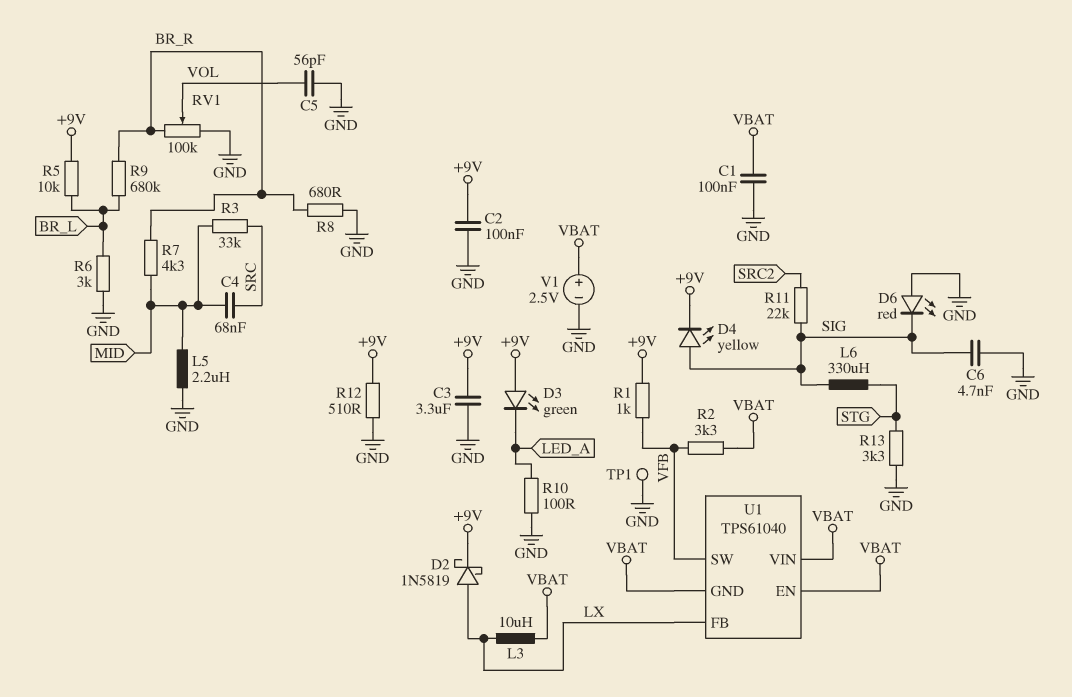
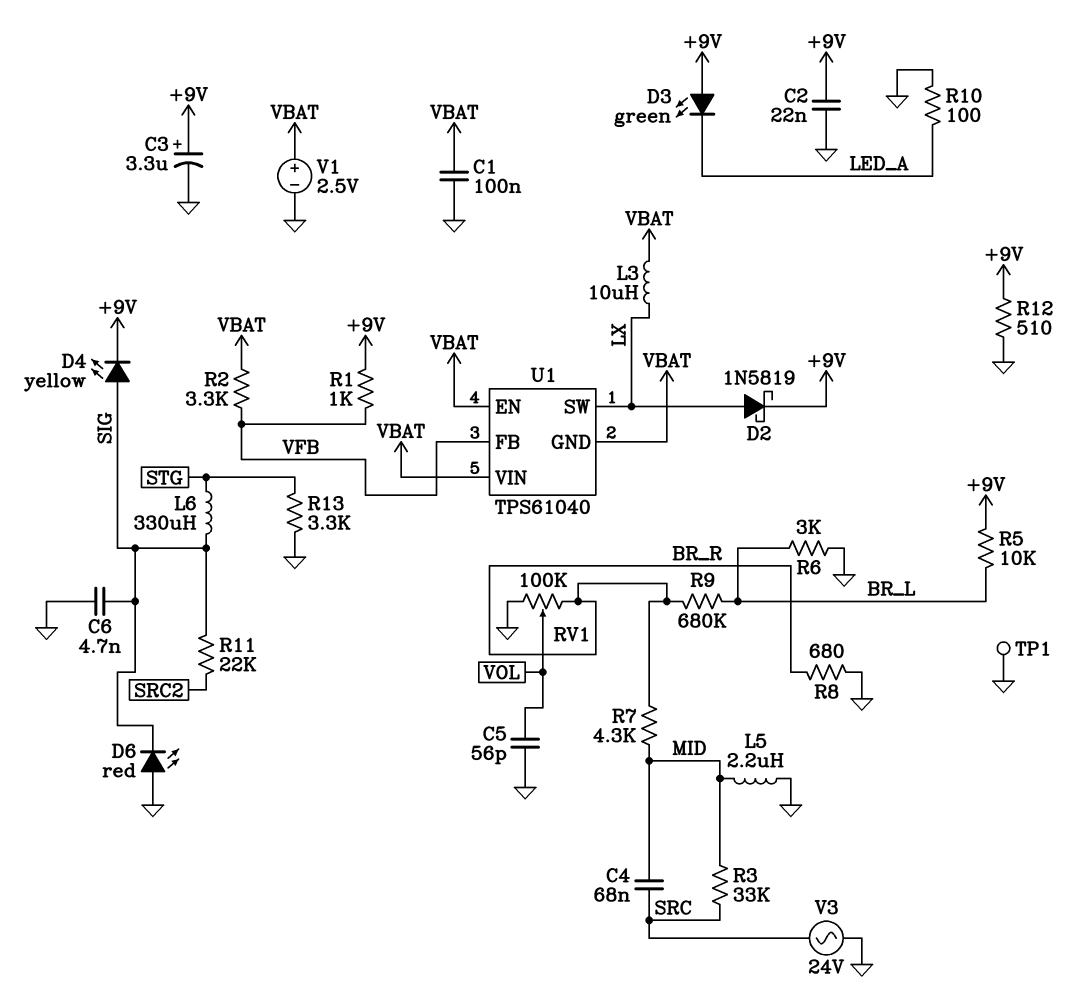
C2: 100nF (+9V, GND) -> 22nF (+9V, GND)
C3: 3.3uF (+9V, GND) -> 3.3uF (plus +9V, minus GND)
U1 pin FB: LX -> VFB
U1 pin SW: VFB -> LX
V3: none -> AC 24V (GND, SRC)

